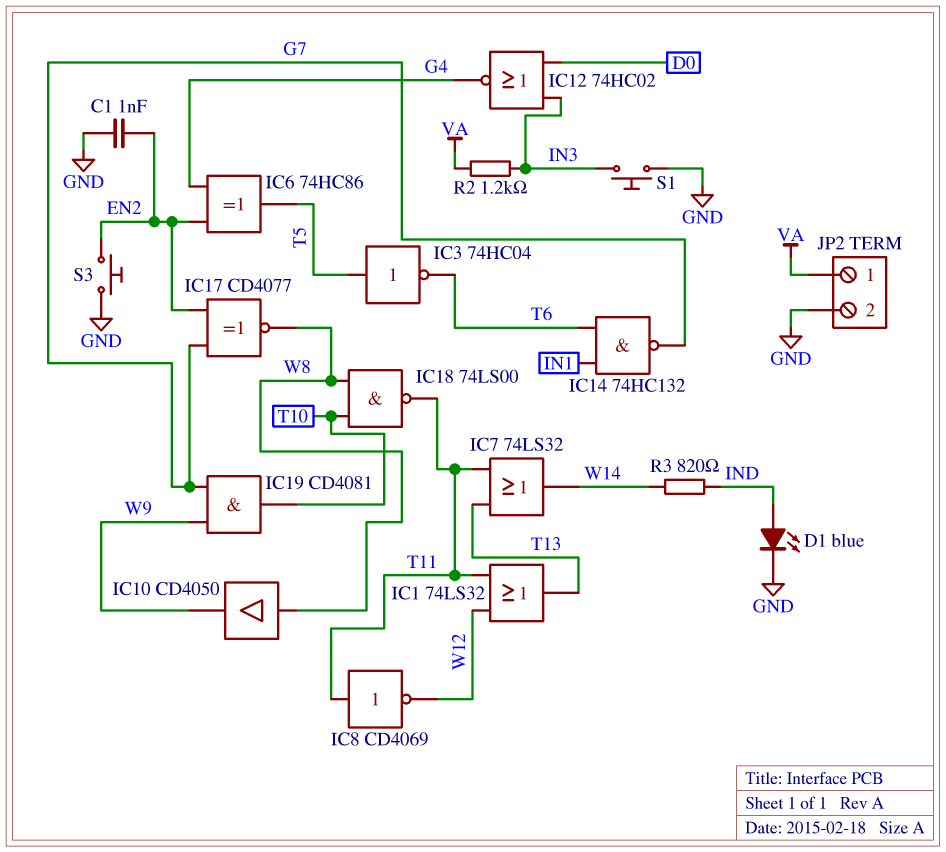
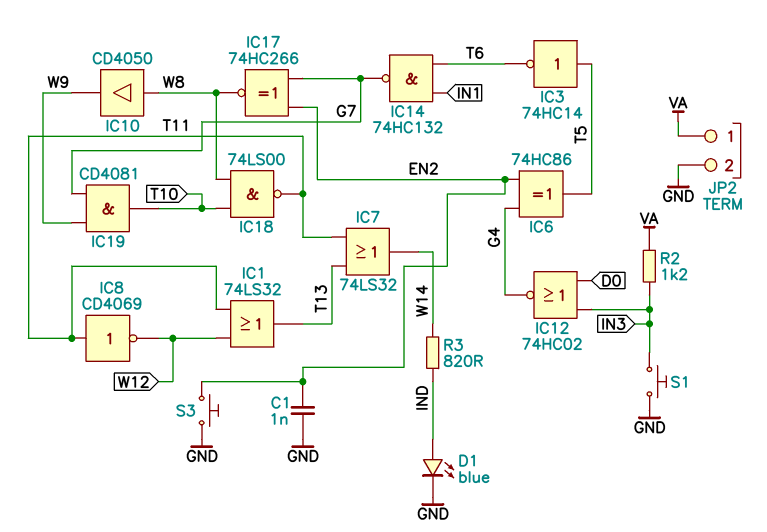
IC3: NOT 74HC04 (in T5, out T6) -> NOT 74HC14 (in T5, out T6)
IC17: XNOR CD4077 (in EN2, in G7, out W8) -> XNOR 74HC266 (in EN2, in G7, out W8)

